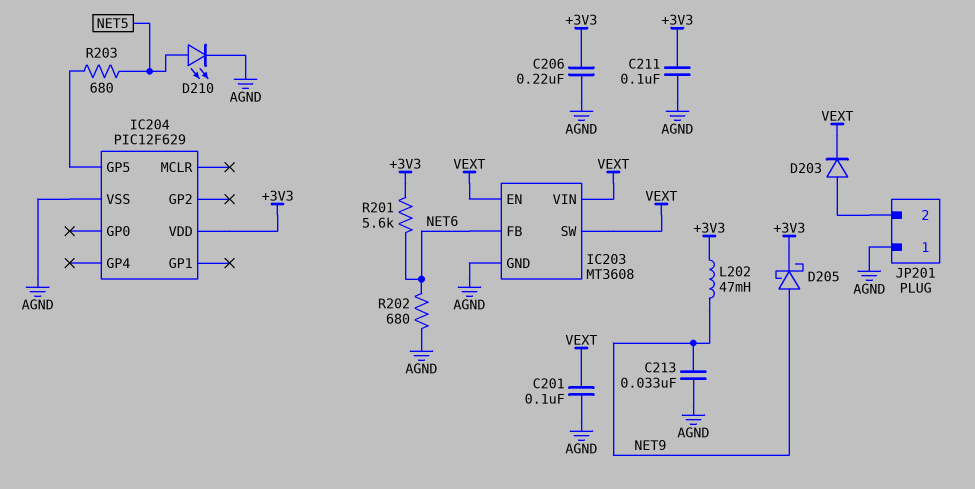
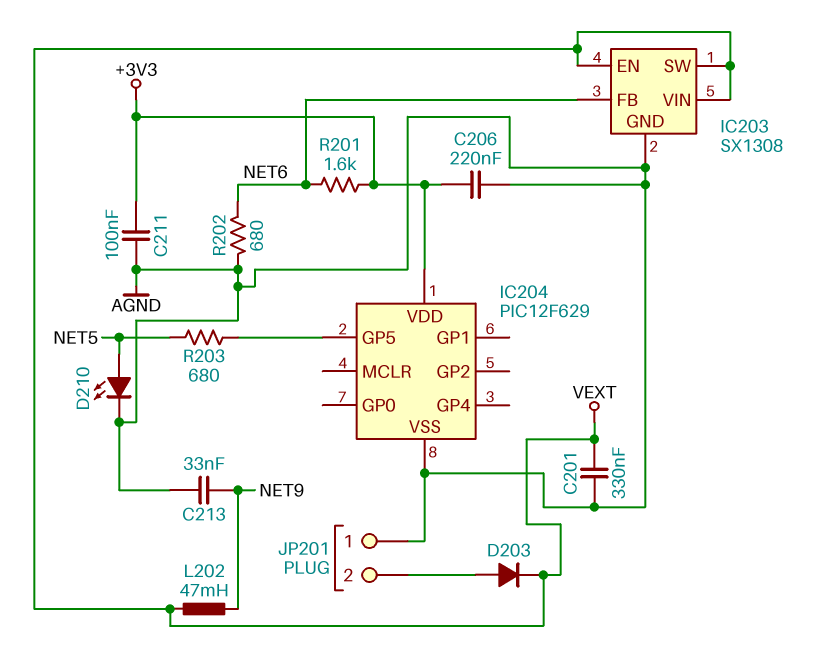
C201: 100nF (AGND, VEXT) -> 330nF (AGND, VEXT)
D205: schottky (A NET9, K +3V3) -> none
IC203: MT3608 -> SX1308
L202: 47mH (+3V3, NET9) -> 47mH (NET9, VEXT)
R201: 5.6k (+3V3, NET6) -> 1.6k (+3V3, NET6)

